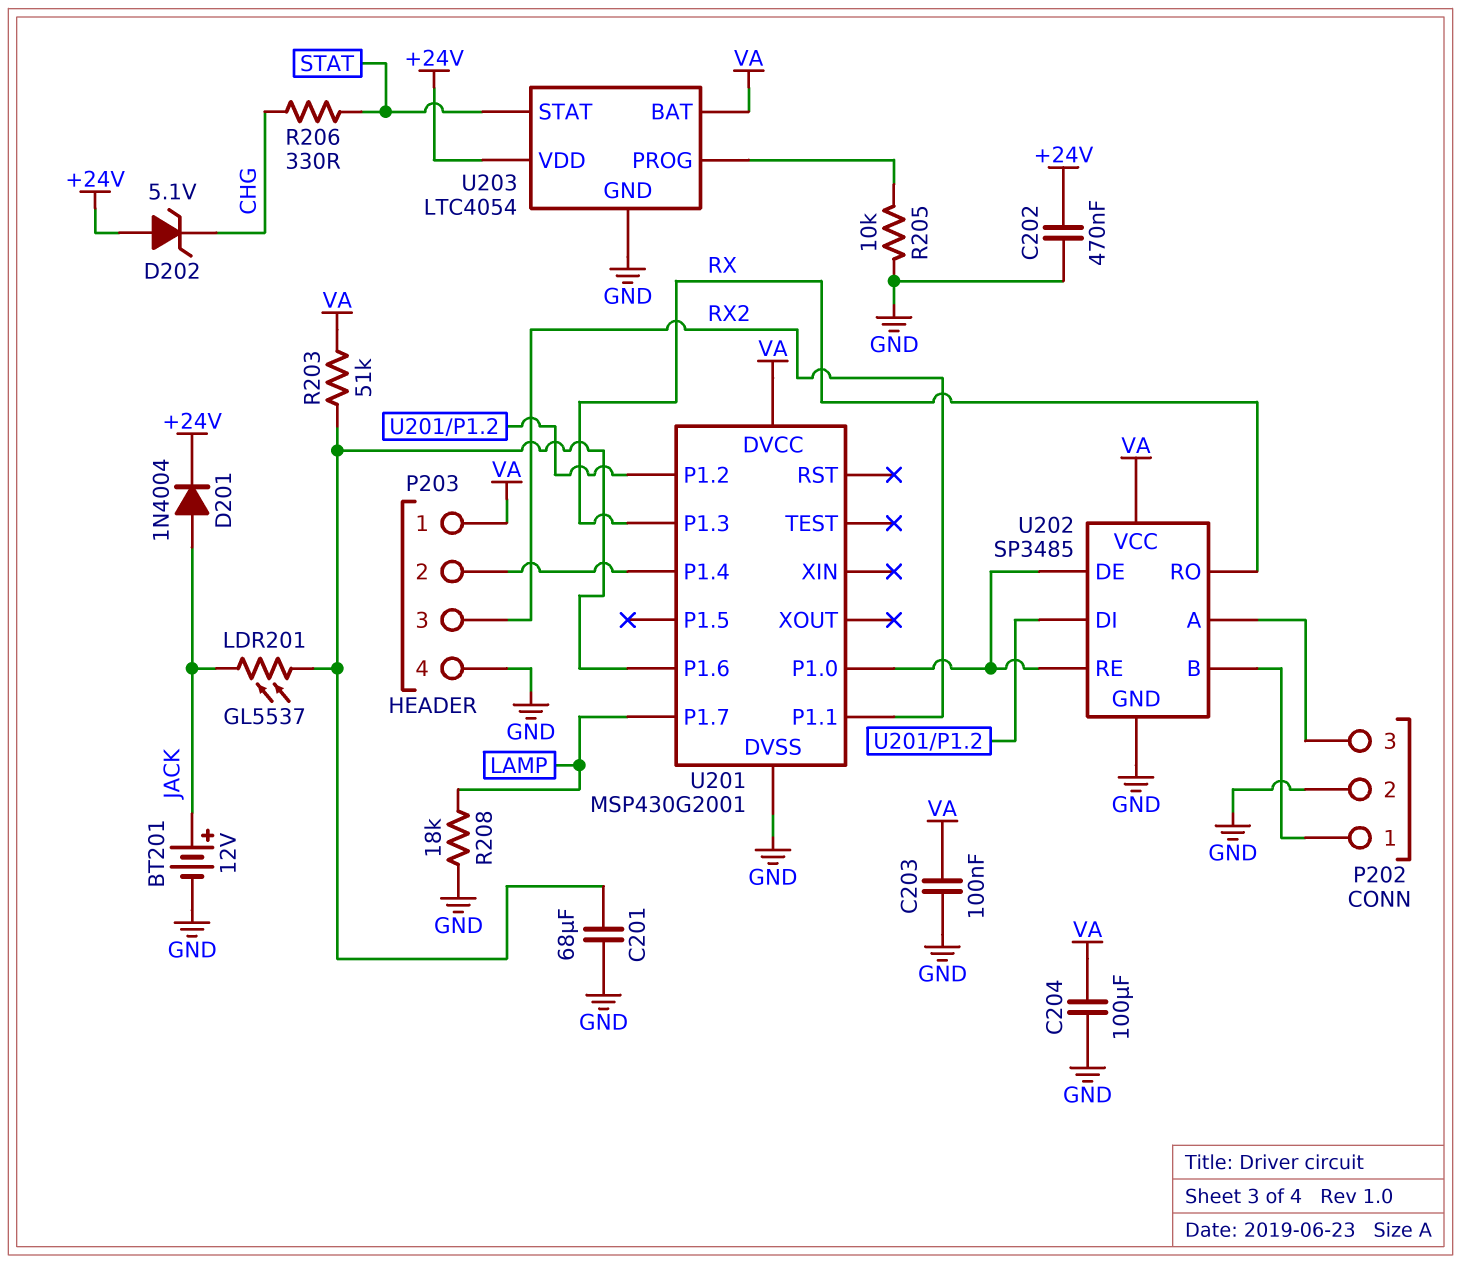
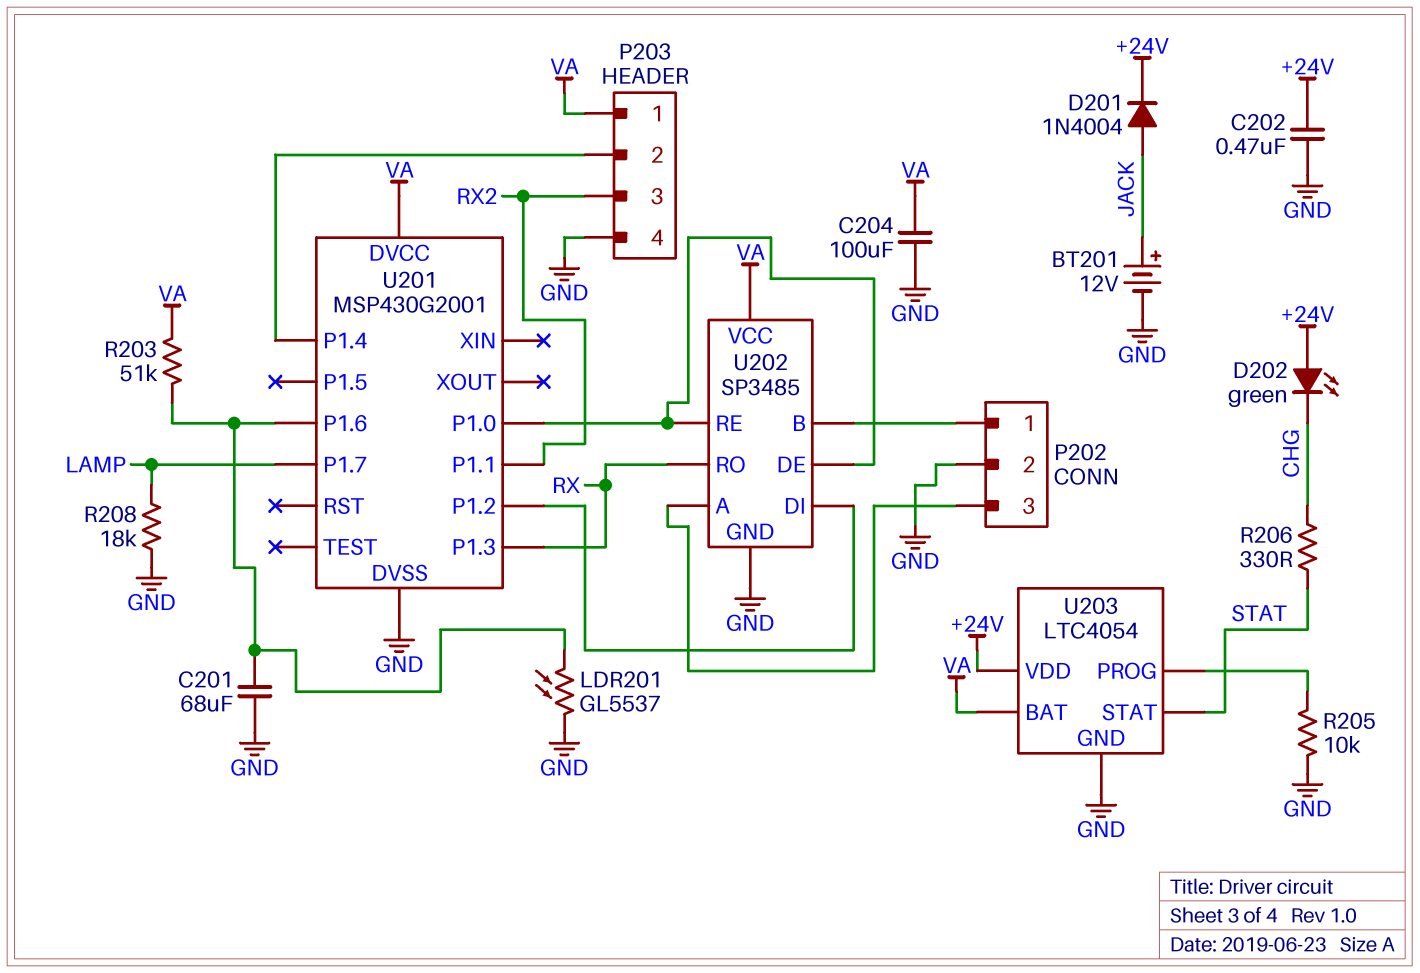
C203: 100nF (GND, VA) -> none
D202: zener 5.1V (A +24V, K CHG) -> LED green (A +24V, K CHG)
LDR201: GL5537 (JACK, U201/P1.6) -> GL5537 (GND, U201/P1.6)

